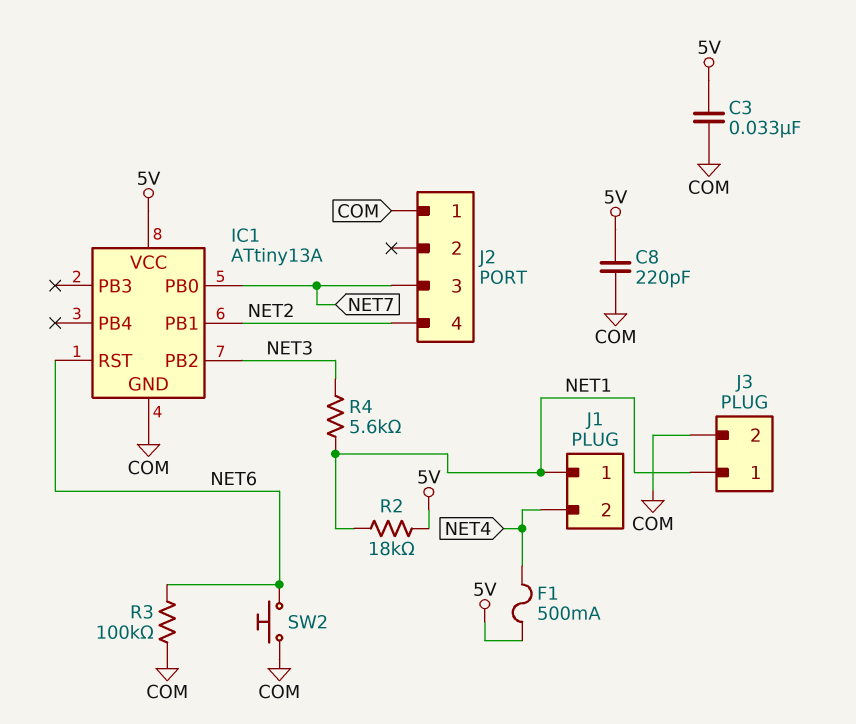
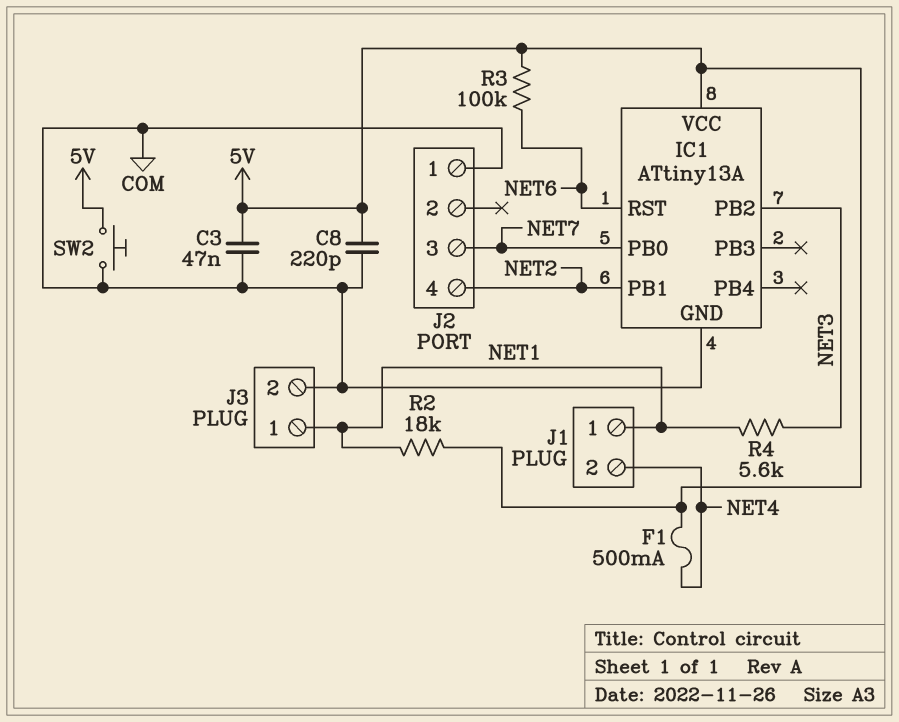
C3: 33nF (5V, COM) -> 47nF (5V, COM)
R3: 100k (COM, NET6) -> 100k (5V, NET6)
SW2: button (COM, NET6) -> button (5V, COM)

